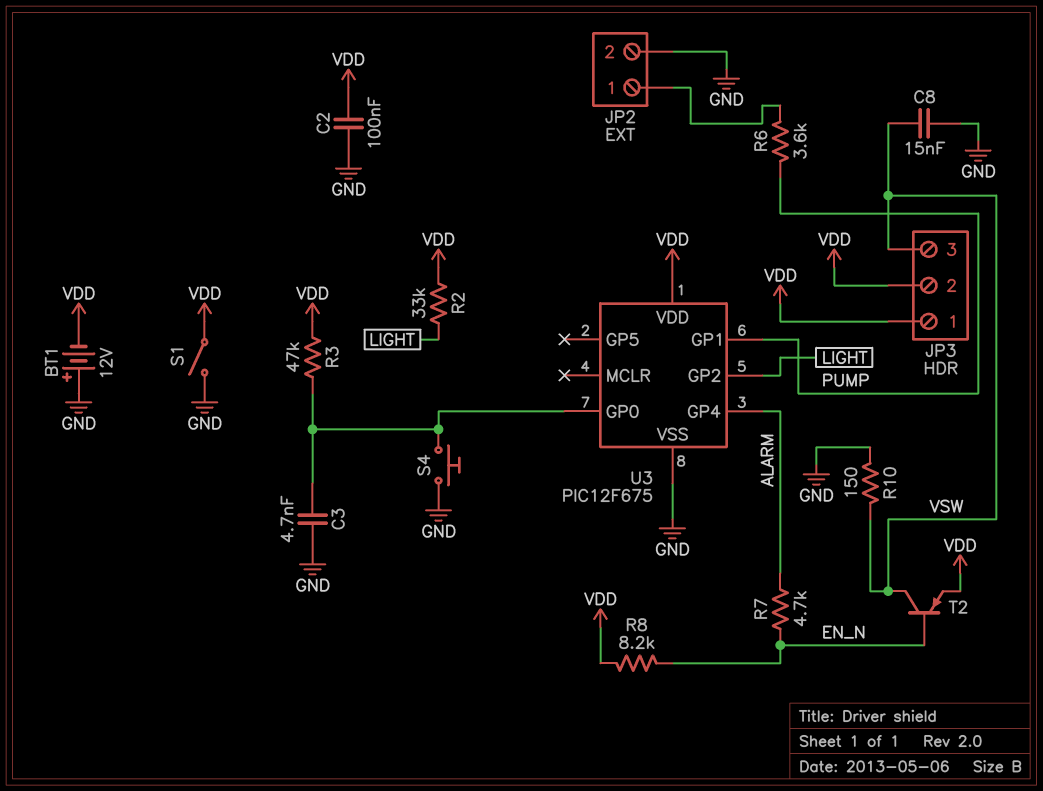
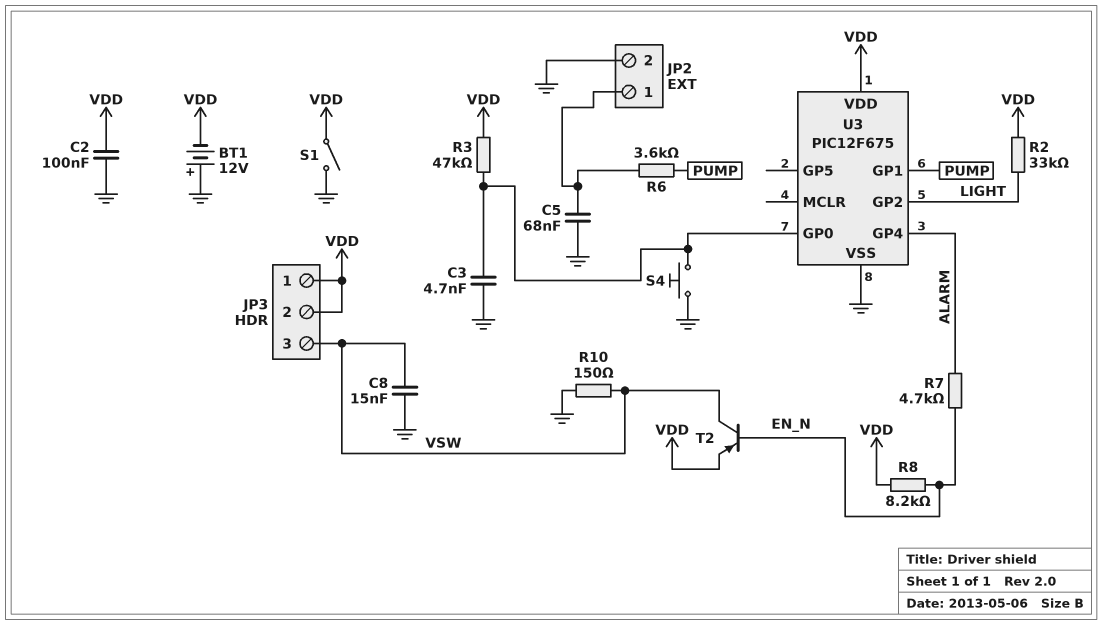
C5: none -> 68nF (GND, JP2/1)

